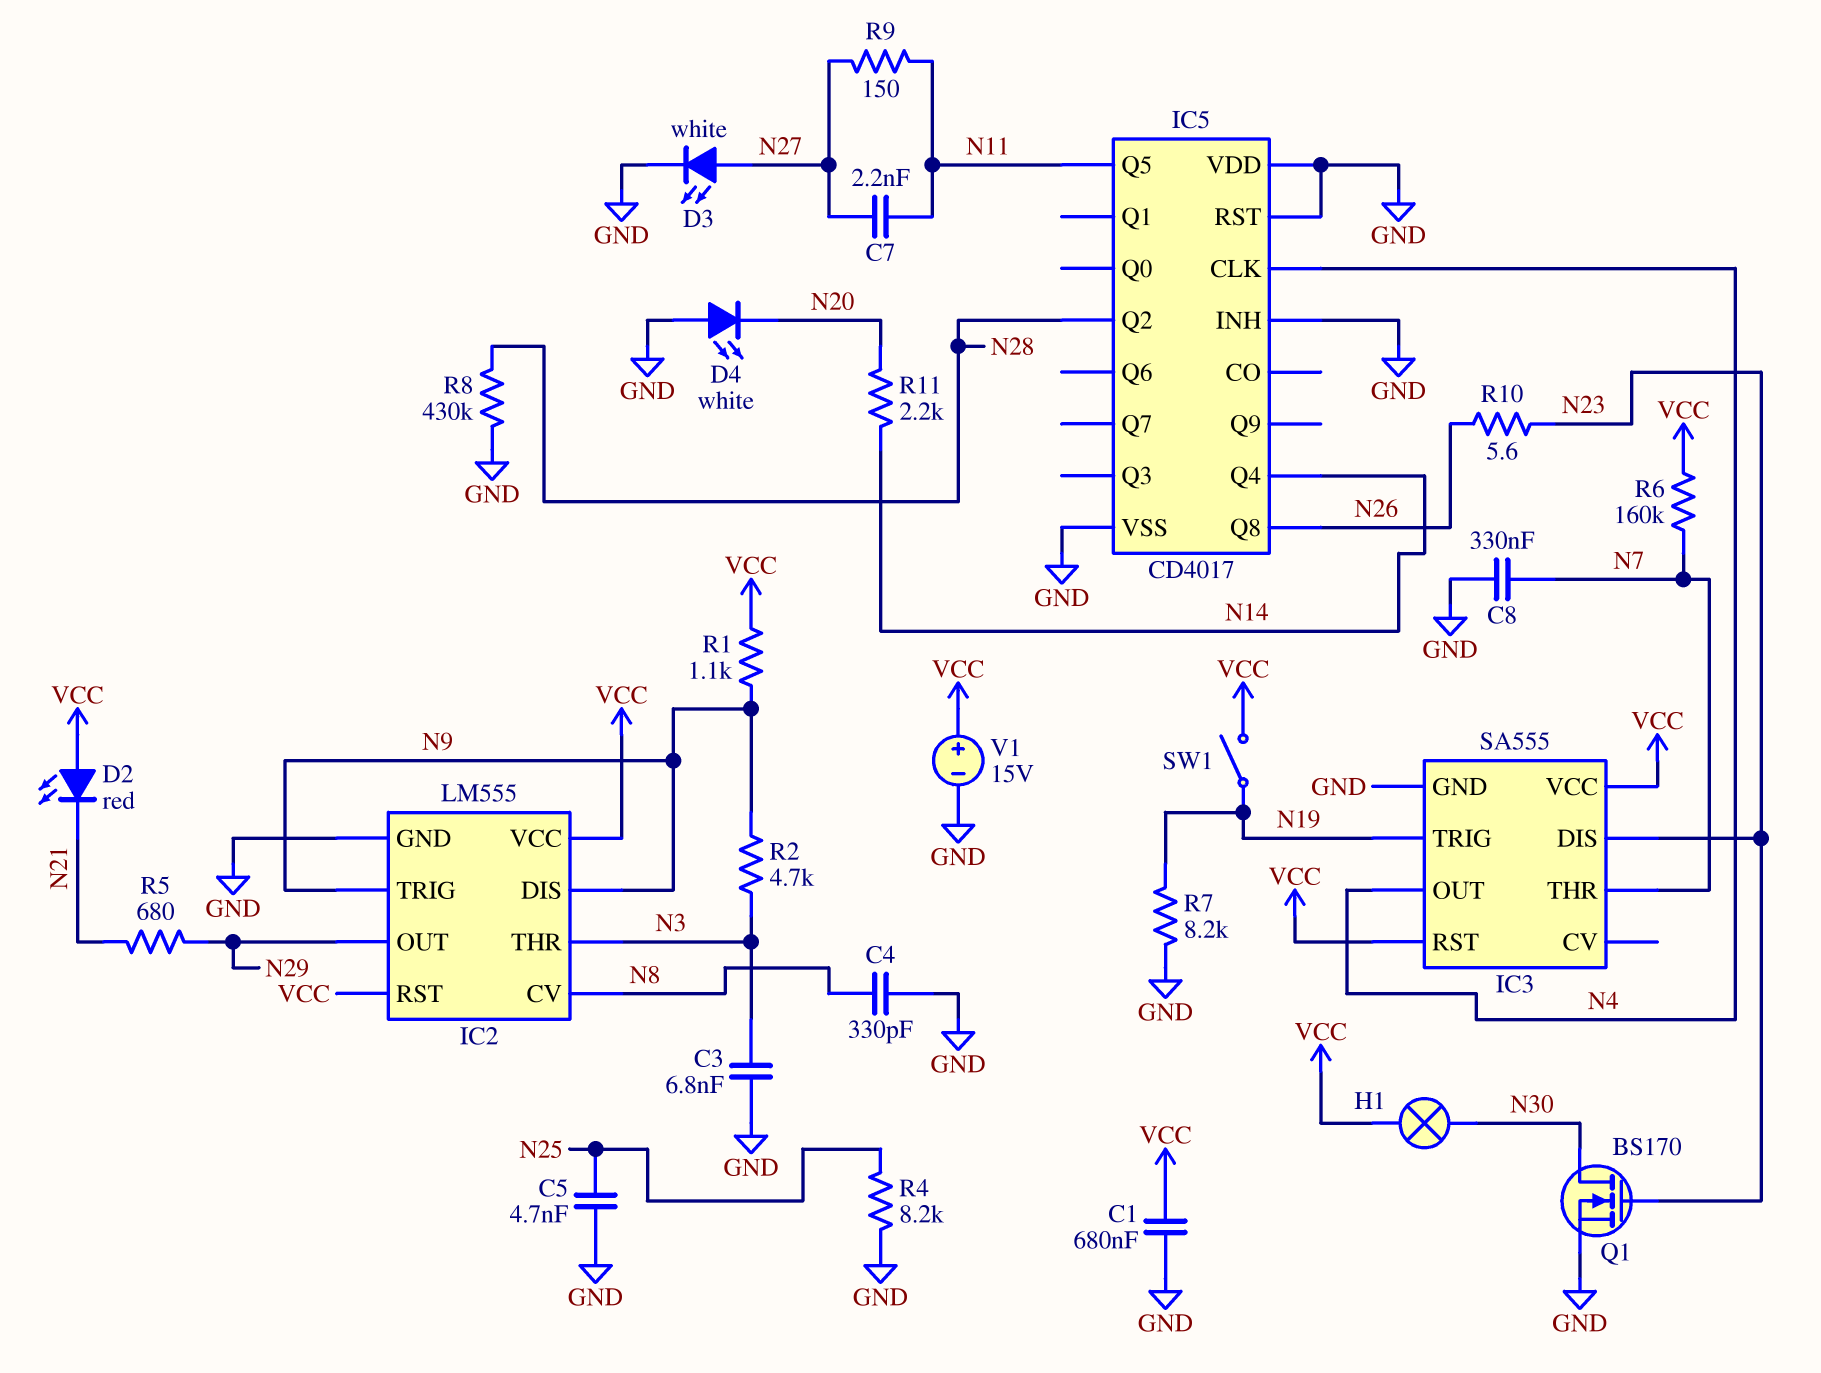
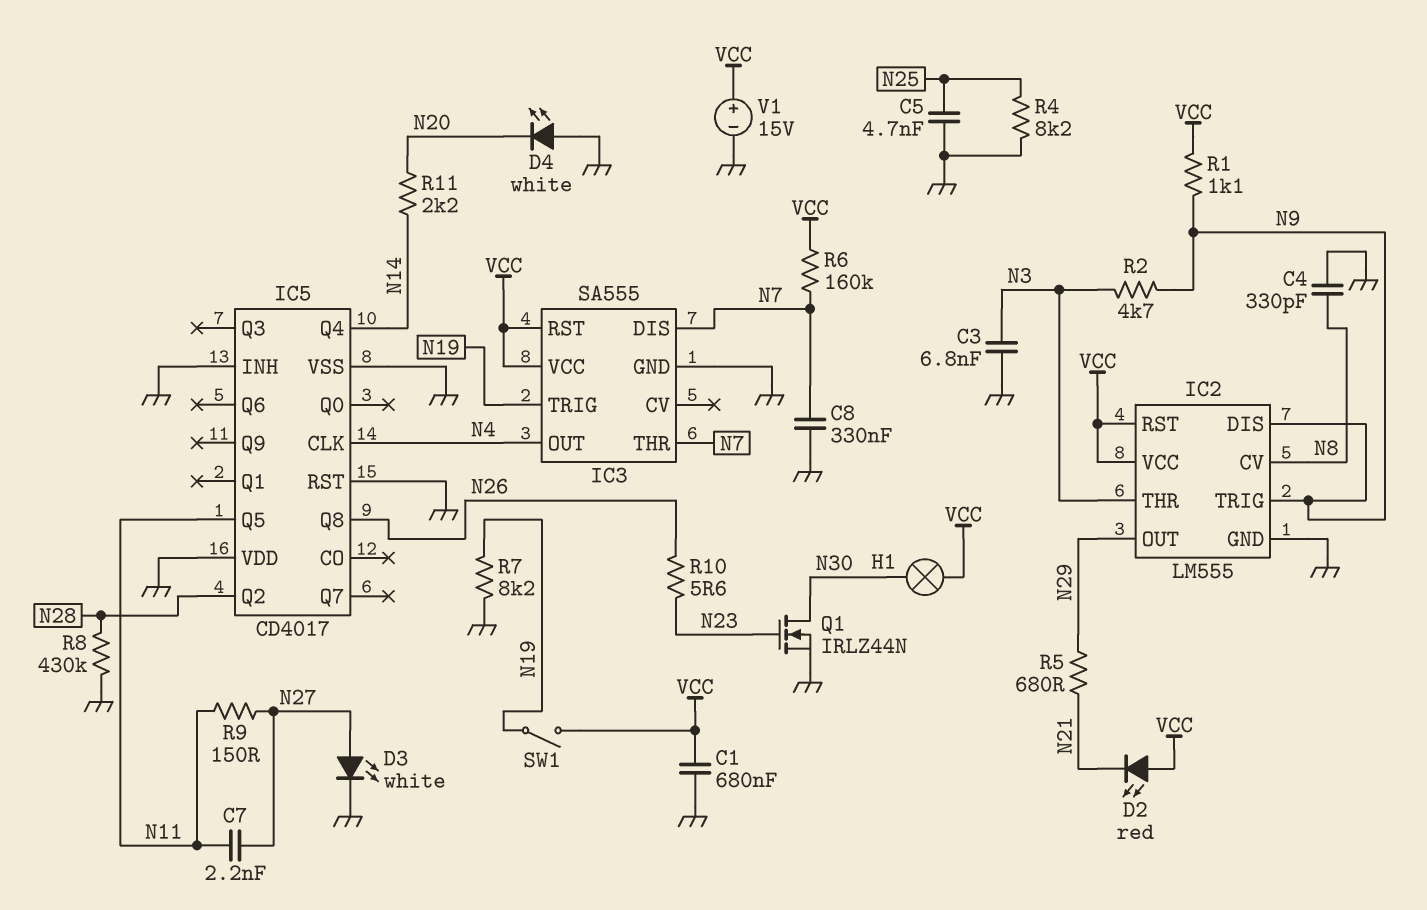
IC3 pin DIS: N23 -> N7
Q1: NMOS BS170 (G N23, D N30, S GND) -> NMOS IRLZ44N (G N23, D N30, S GND)

